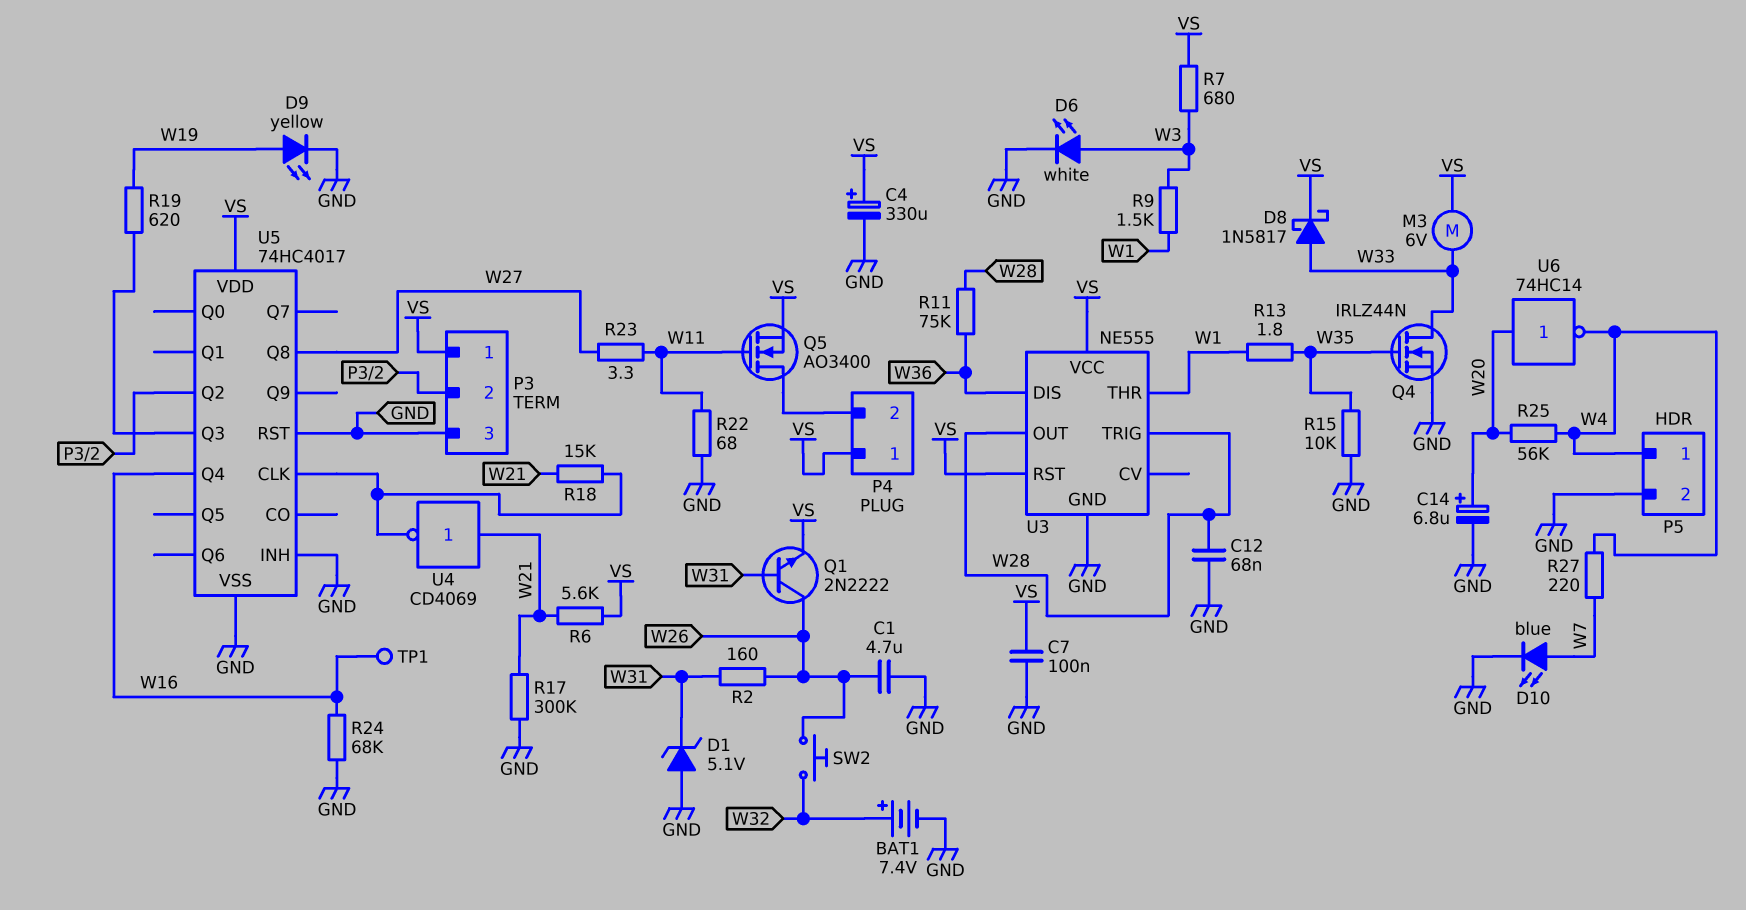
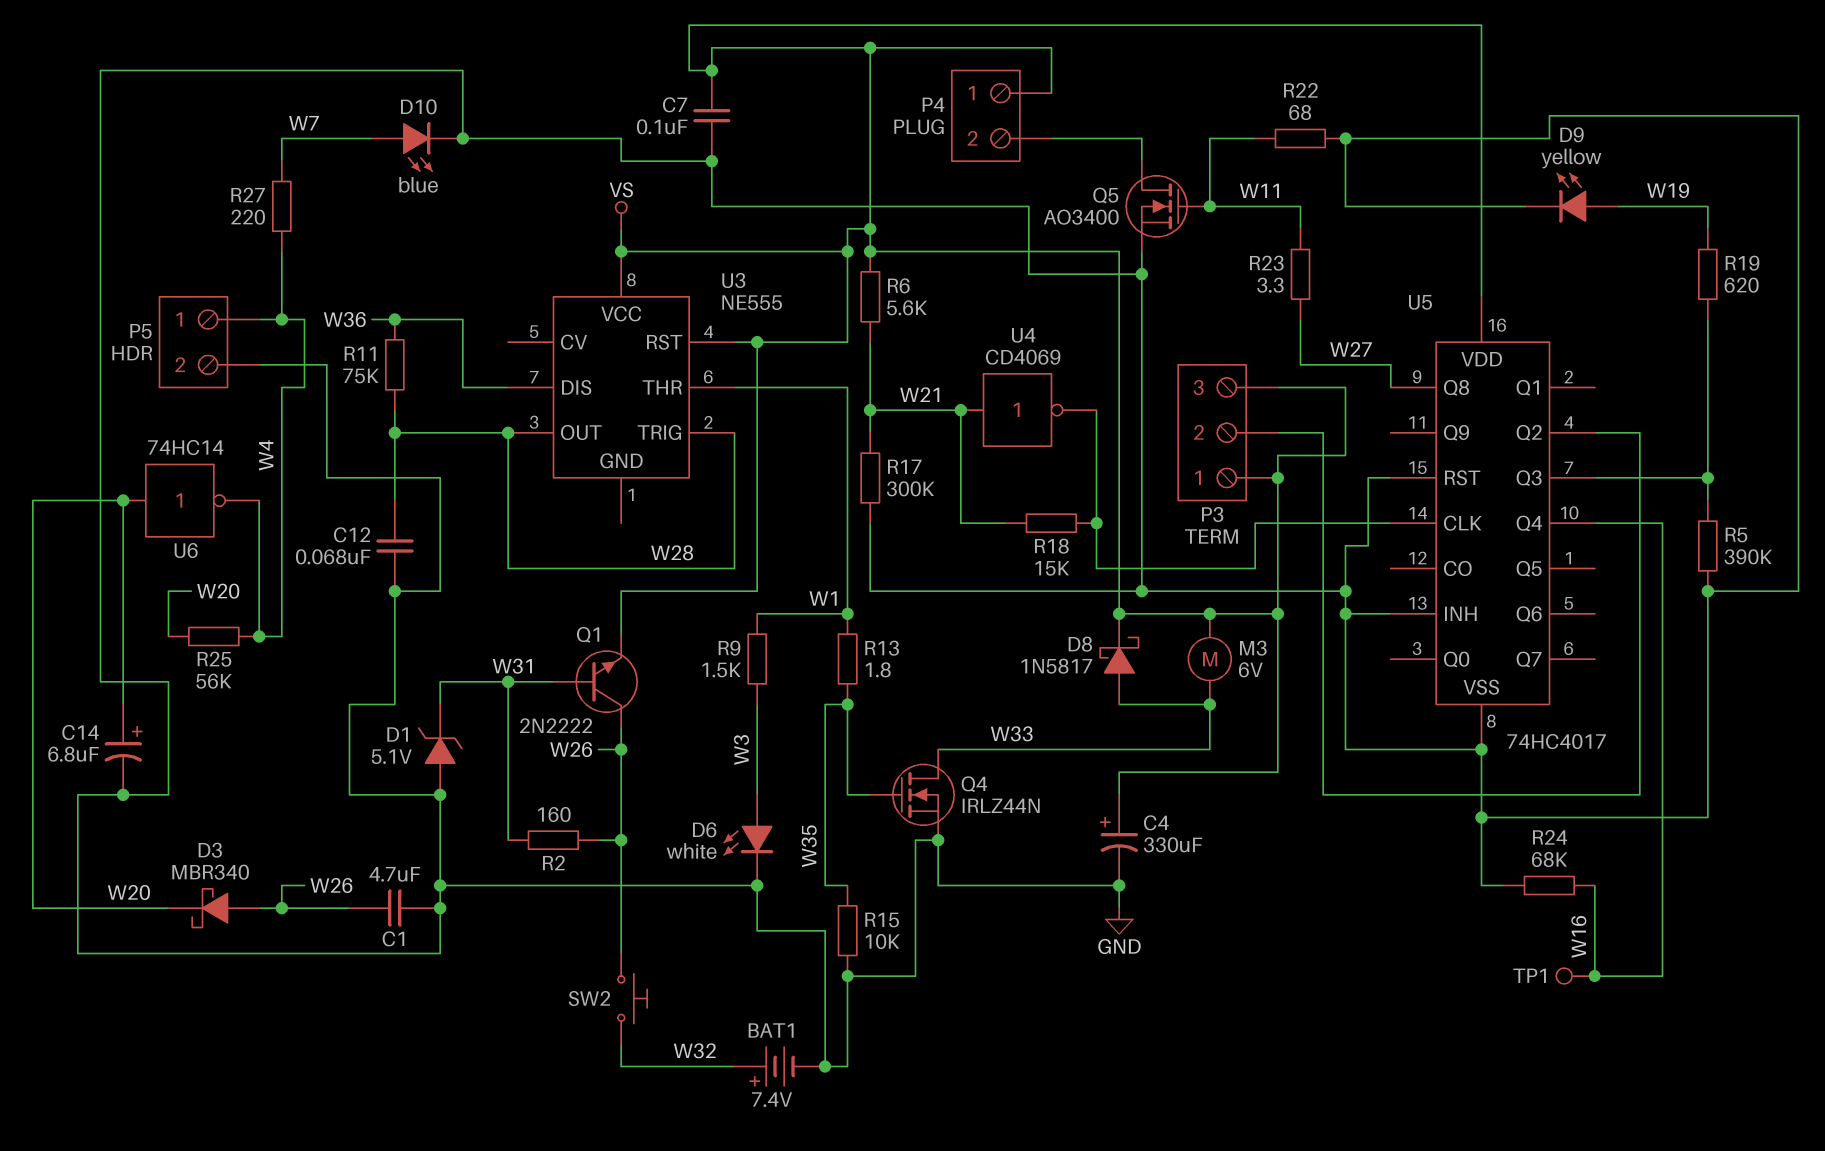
D3: none -> schottky MBR340 (A W26, K W20)
P3 pin 3: GND -> VS
Q5: NMOS AO3400 (G W11, D P4/2, S VS) -> NMOS AO3400 (G W11, D P4/2, S GND)
R5: none -> 390k (GND, U5/Q3)
R7: 680 (VS, W3) -> none
U3 pin GND: GND -> none

